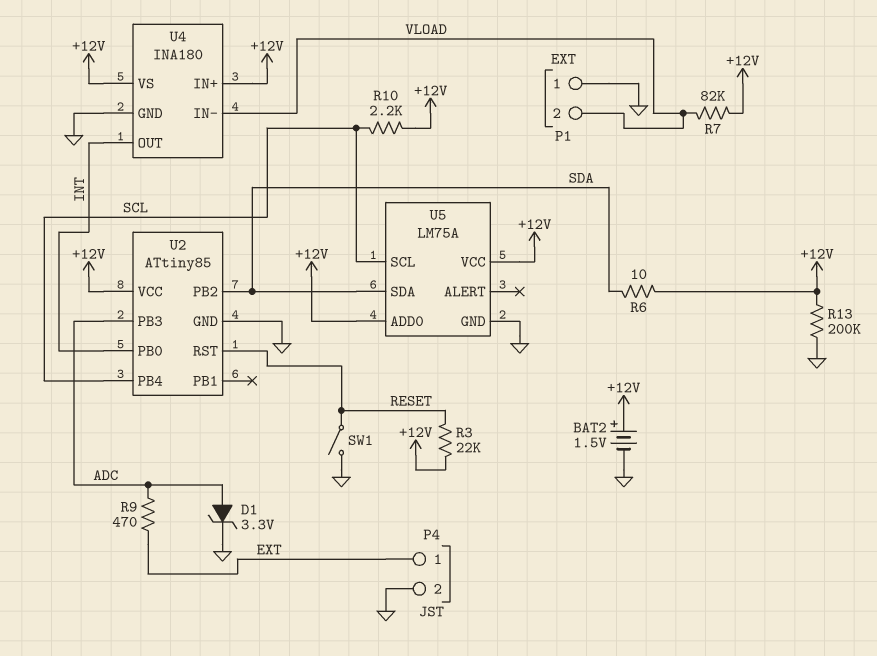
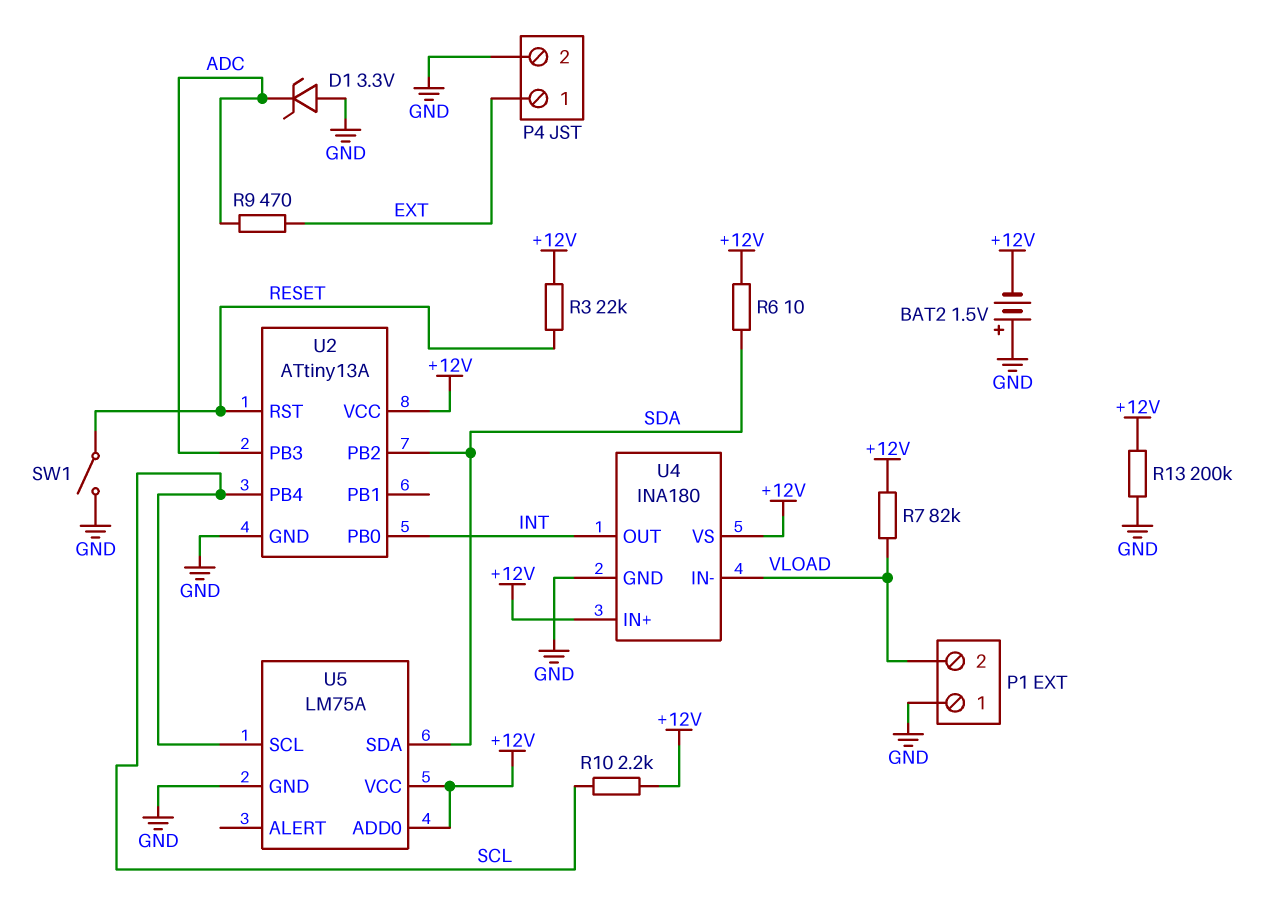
BAT2: 1.5V (plus +12V, minus GND) -> 1.5V (plus GND, minus +12V)
D1: zener 3.3V (A ADC, K GND) -> zener 3.3V (A GND, K ADC)
U2: ATtiny85 -> ATtiny13A

